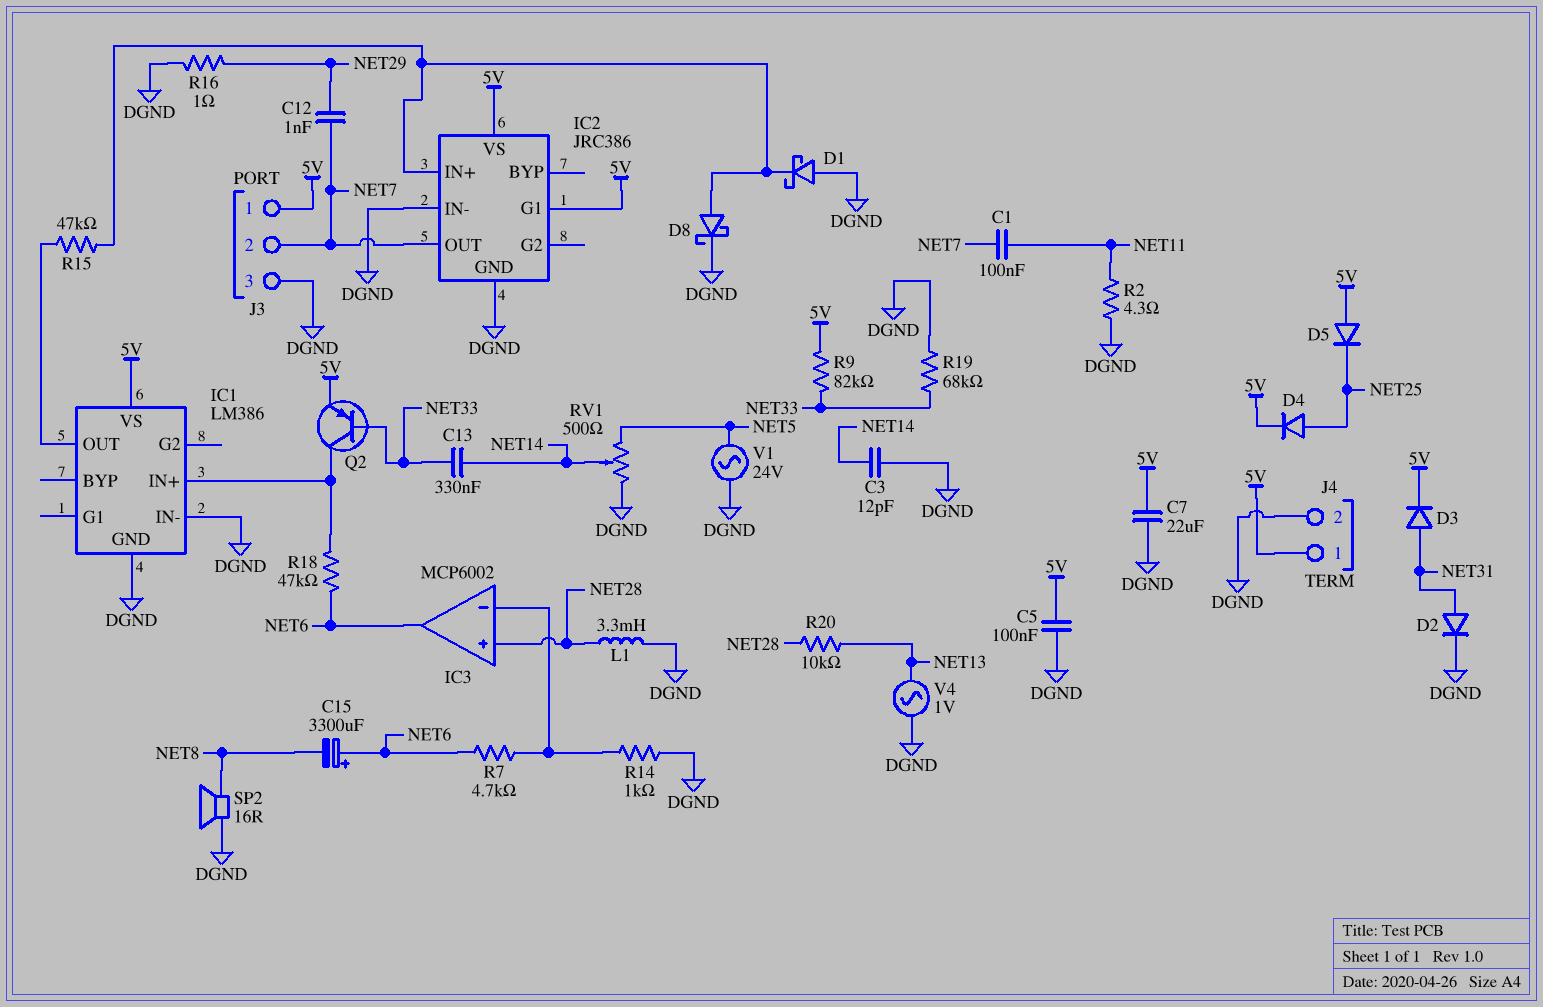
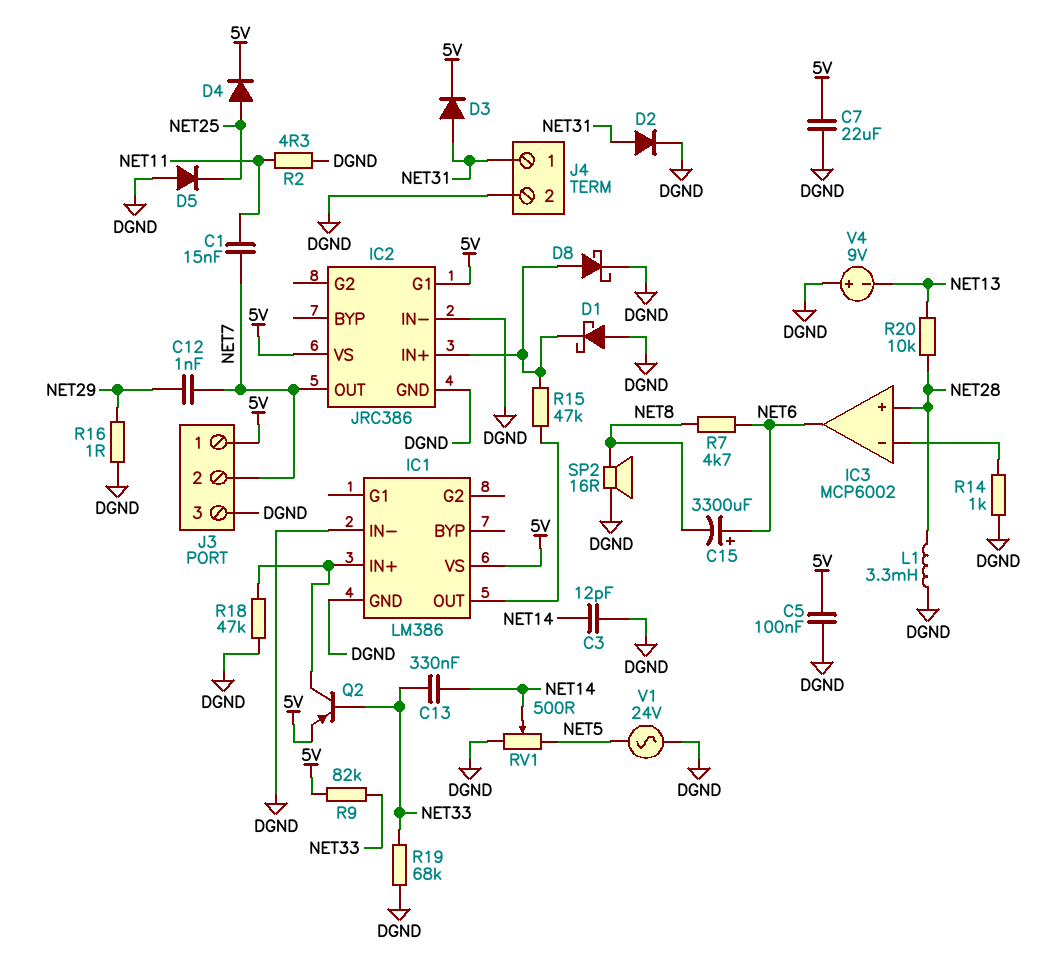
C1: 100nF (NET7, NET11) -> 15nF (NET7, NET11)
D5: diode (A 5V, K NET25) -> diode (A DGND, K NET25)
J4 pin 1: 5V -> NET31
R7: 4.7k (IC3/in-, NET6) -> 4.7k (NET6, NET8)
R18: 47k (IC1/IN+, NET6) -> 47k (DGND, IC1/IN+)
V4: AC 1V (DGND, NET13) -> 9V (plus DGND, minus NET13)

